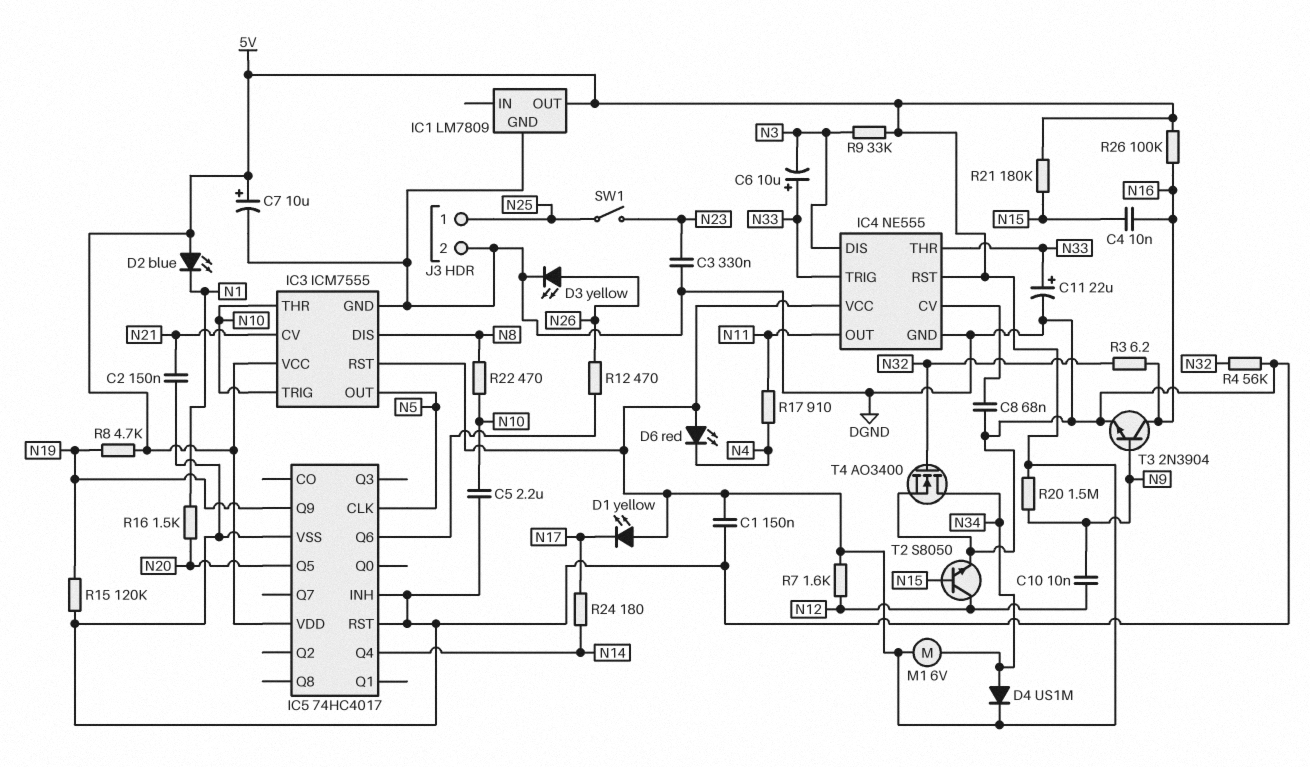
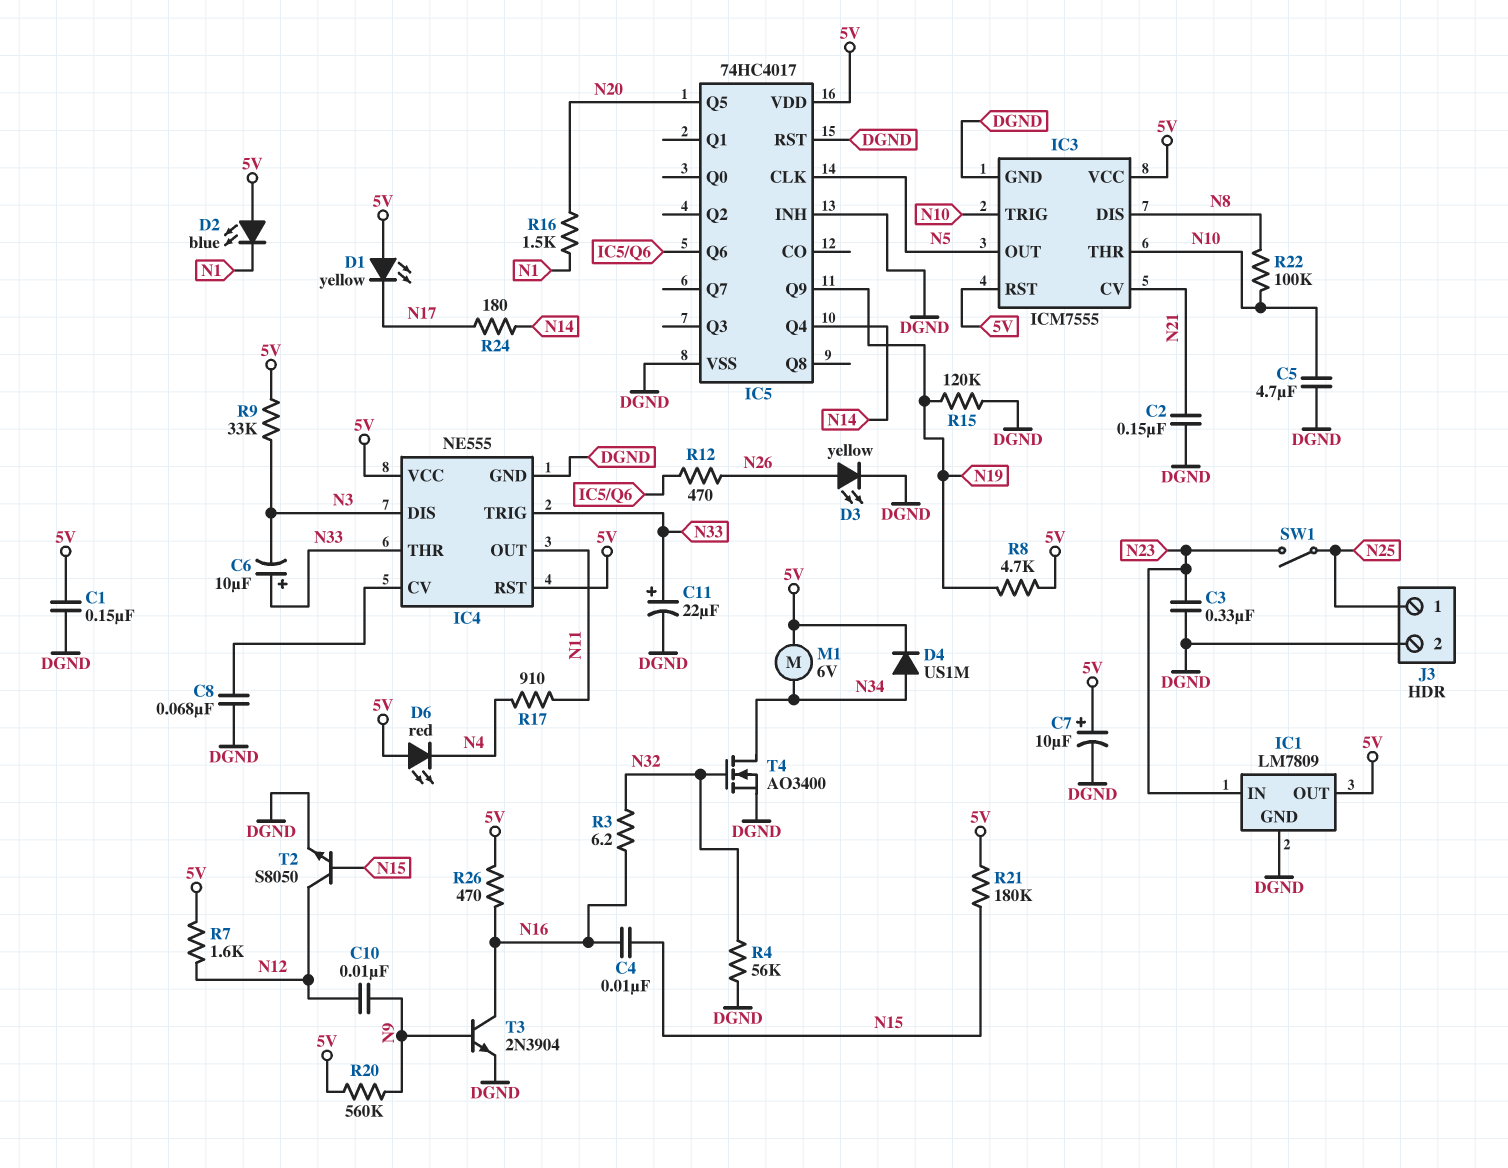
C5: 2.2uF (DGND, N10) -> 4.7uF (DGND, N10)
IC1 pin IN: none -> N23
R20: 1.5M (5V, N9) -> 560k (5V, N9)
R22: 470 (N8, N10) -> 100k (N8, N10)
R26: 100k (5V, N16) -> 470 (5V, N16)

